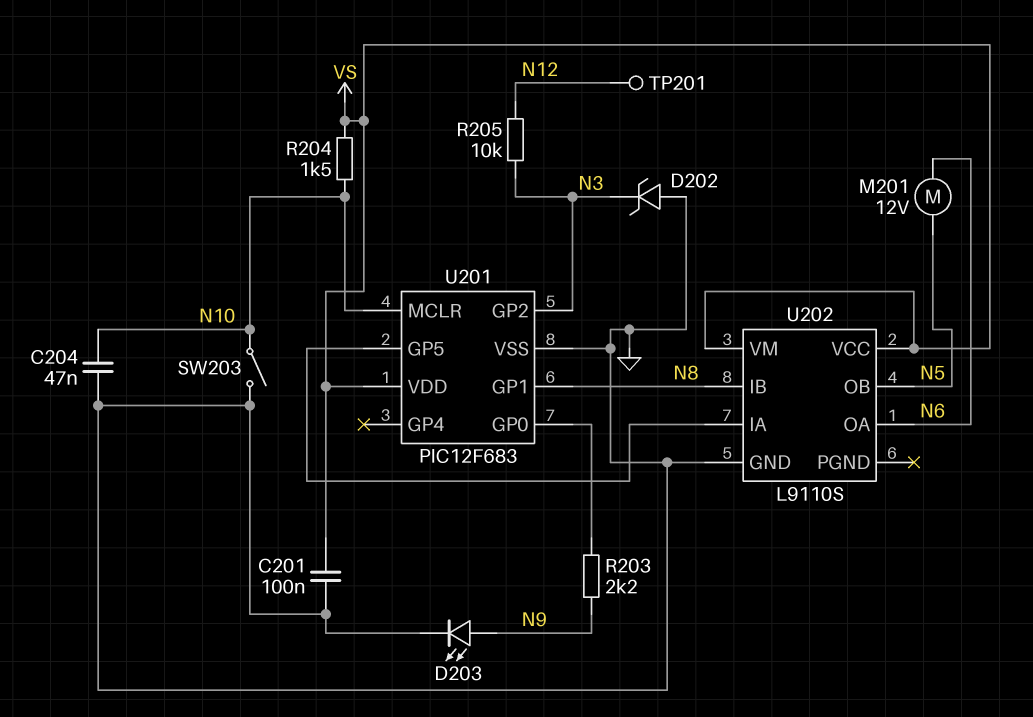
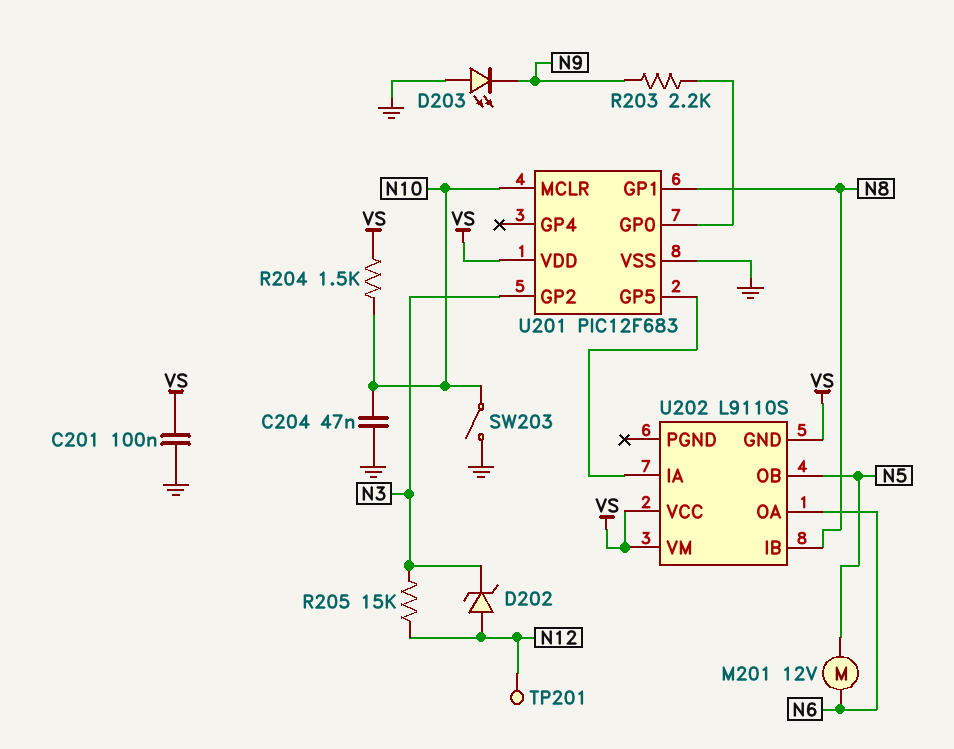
D202: zener (A GND, K N3) -> zener (A N12, K N3)
D203: LED (A N9, K GND) -> LED (A GND, K N9)
R205: 10k (N3, N12) -> 15k (N3, N12)
U202 pin GND: GND -> VS

